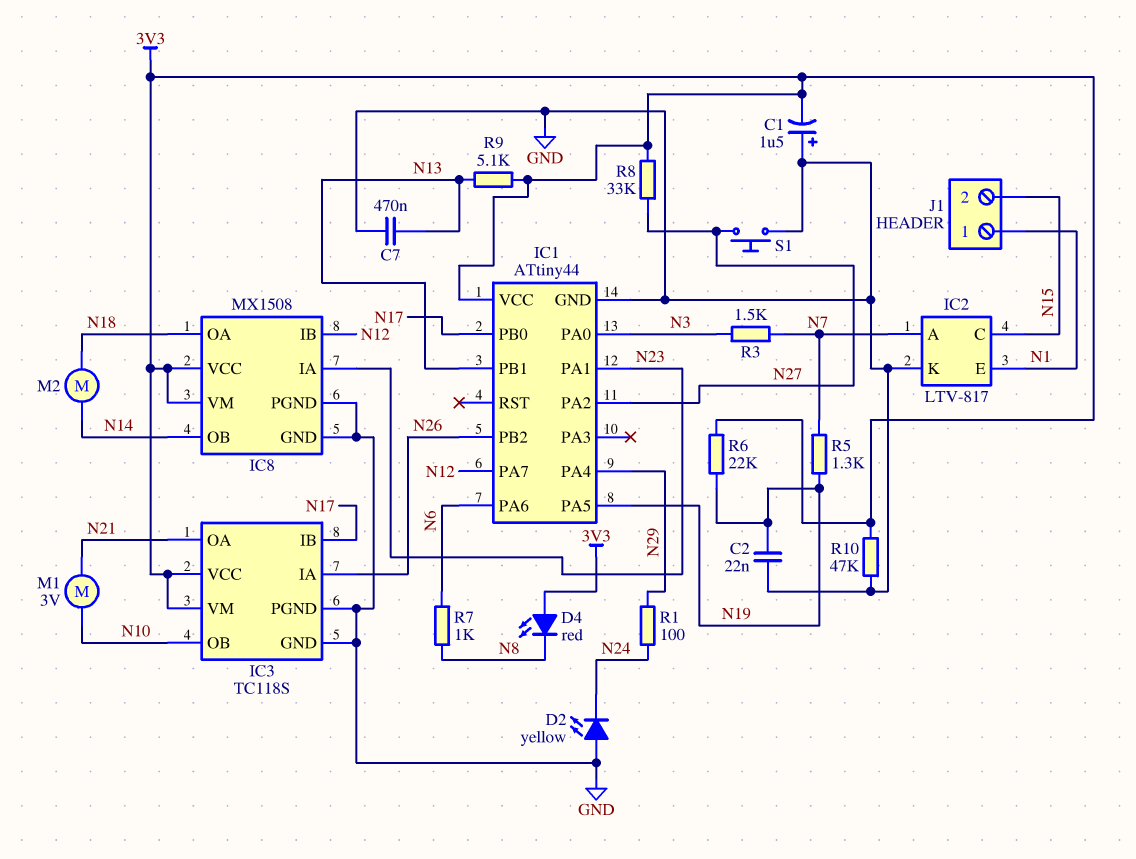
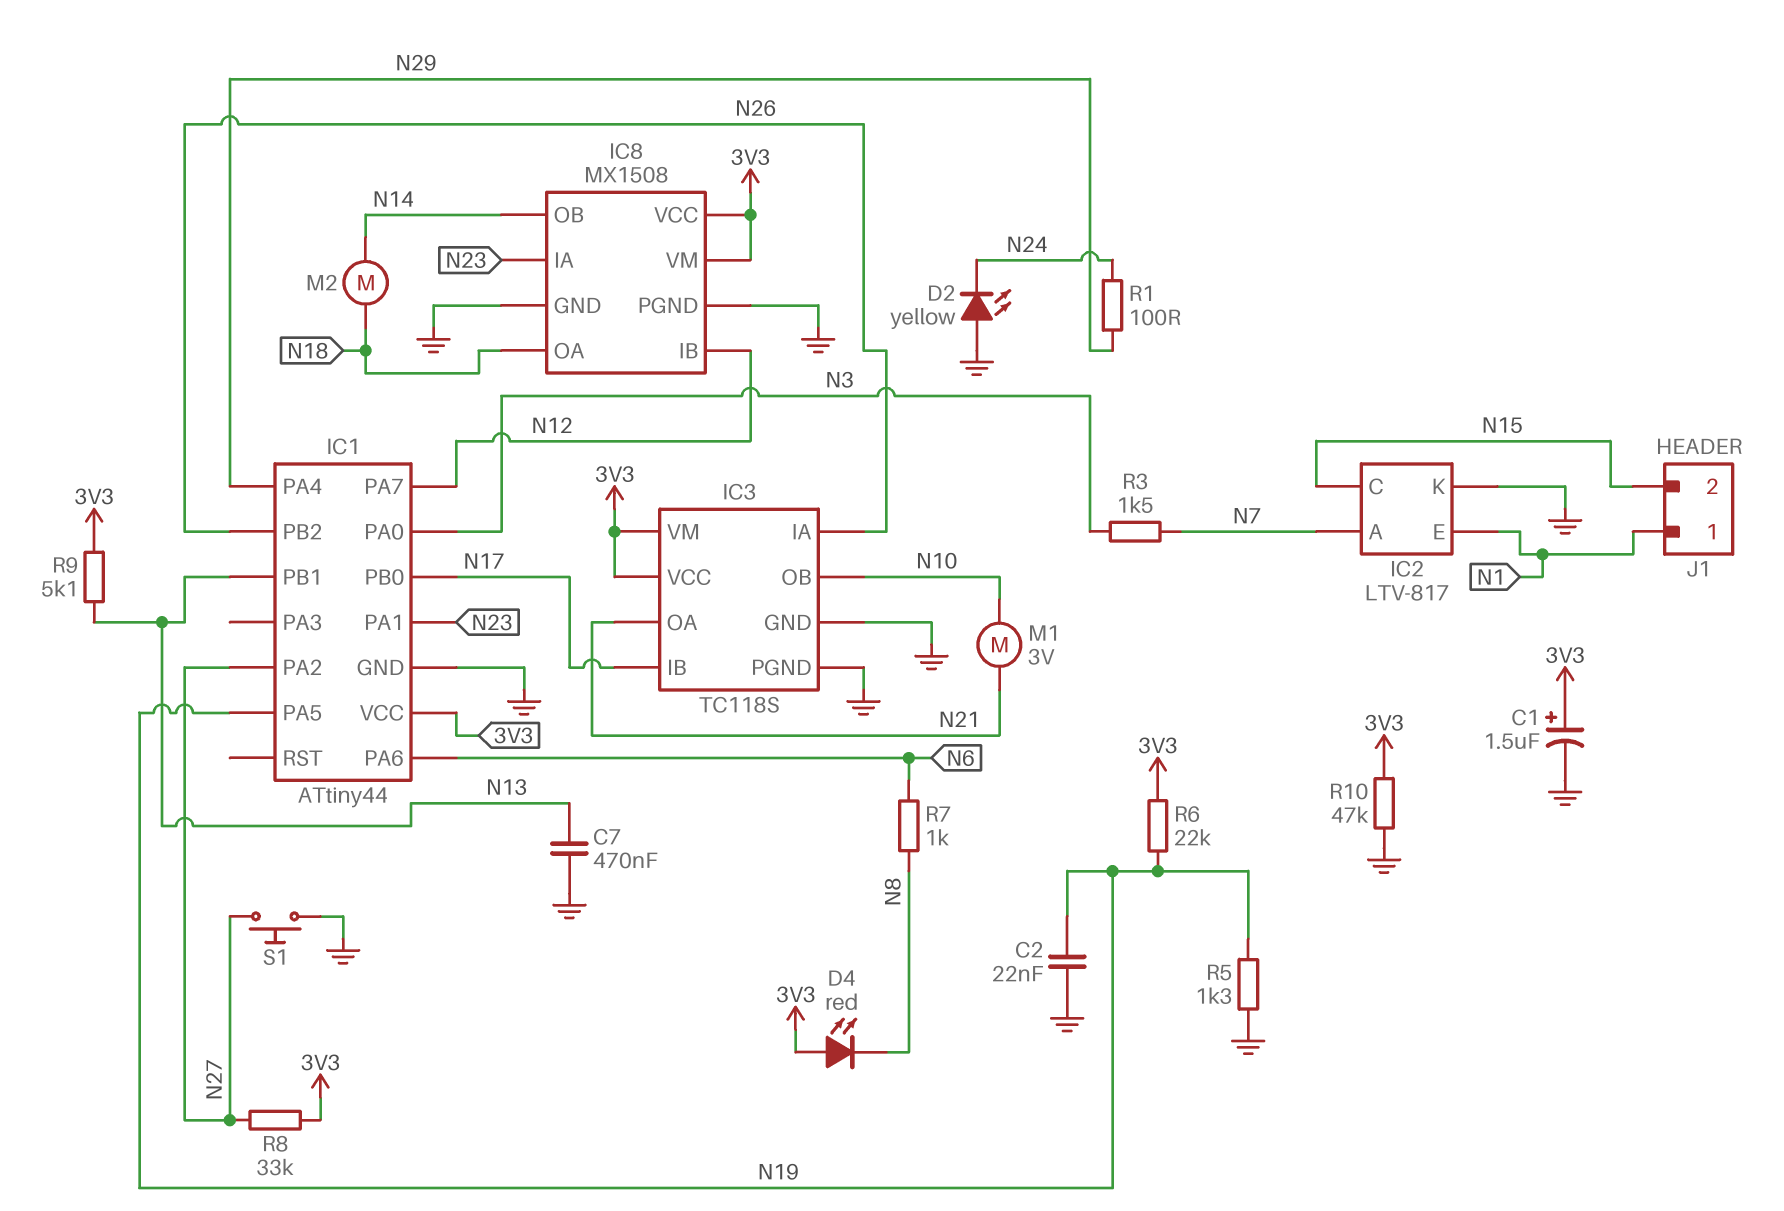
C1: 1.5uF (plus GND, minus 3V3) -> 1.5uF (plus 3V3, minus GND)
R5: 1.3k (N7, N19) -> 1.3k (GND, N19)

